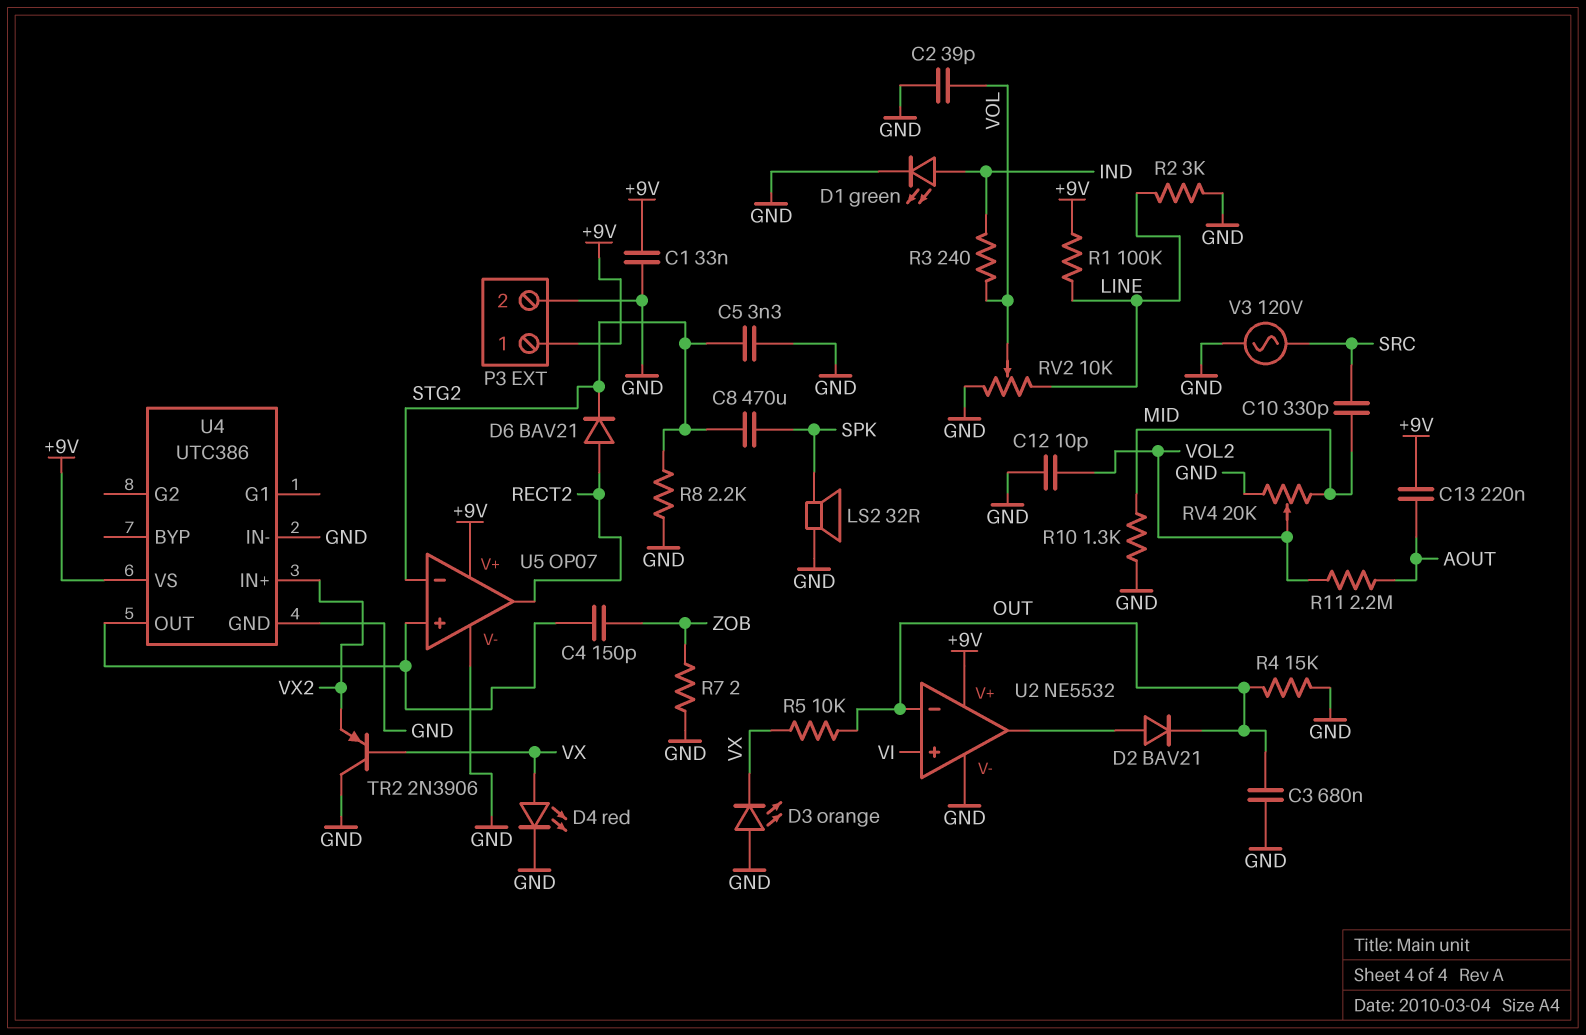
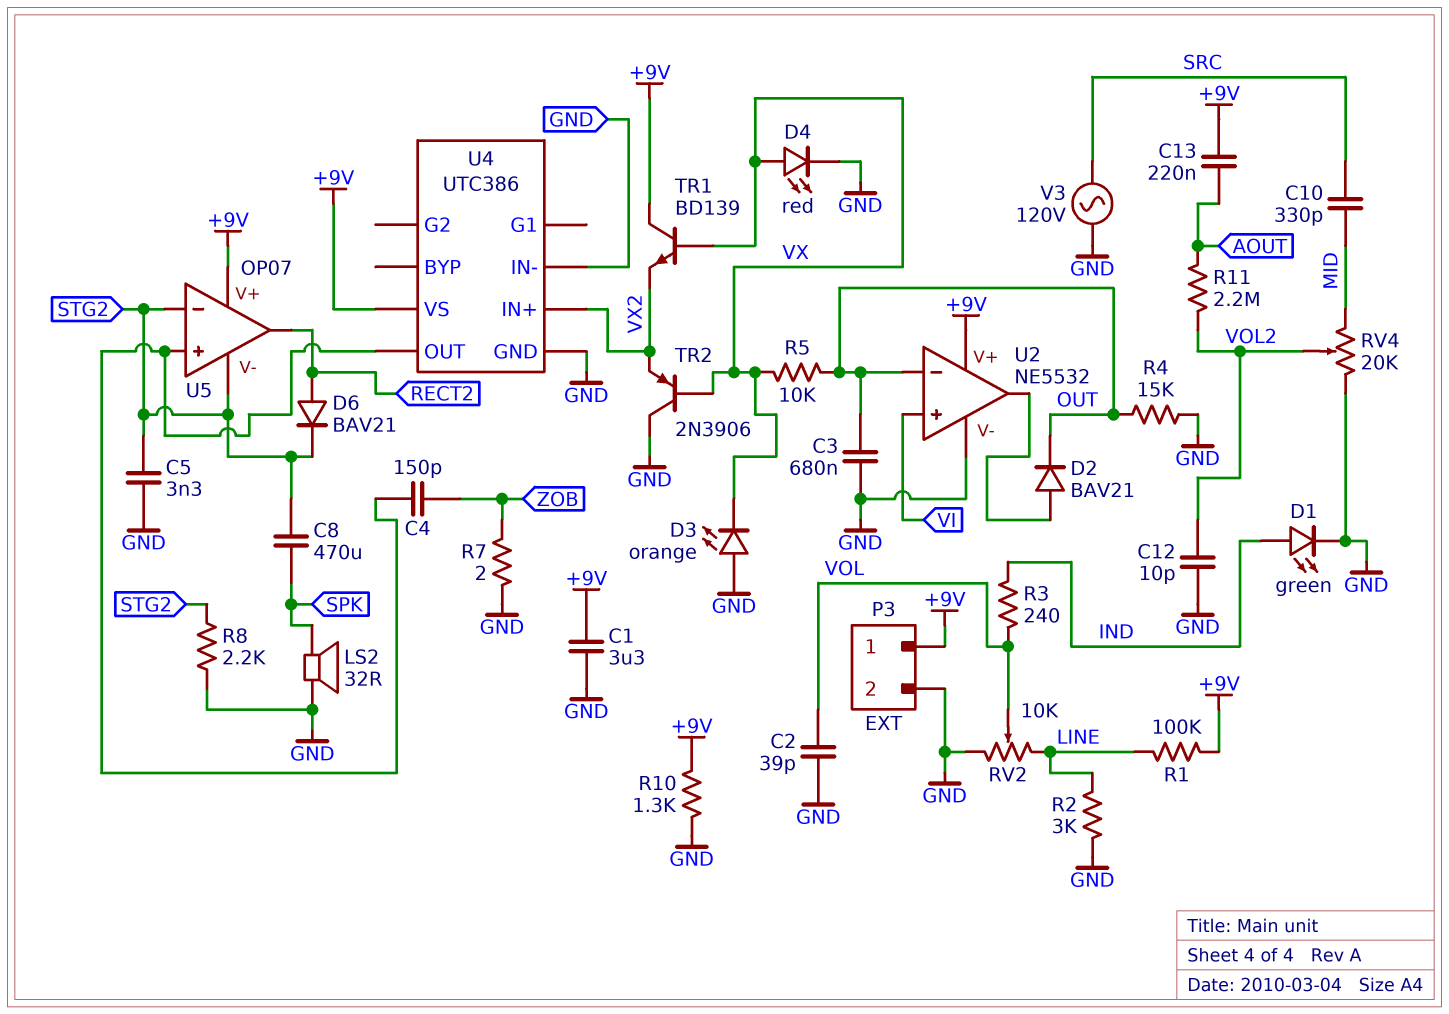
C1: 33nF (+9V, GND) -> 3.3uF (+9V, GND)
R10: 1.3k (GND, MID) -> 1.3k (+9V, GND)
TR1: none -> NPN BD139 (B VX, C +9V, E VX2)
U5 pin V-: GND -> STG2

